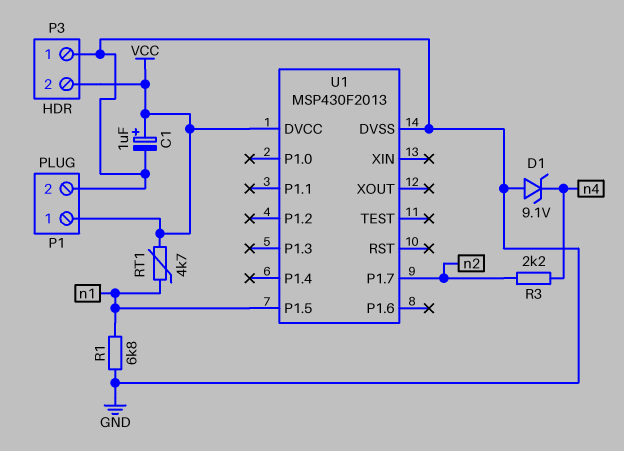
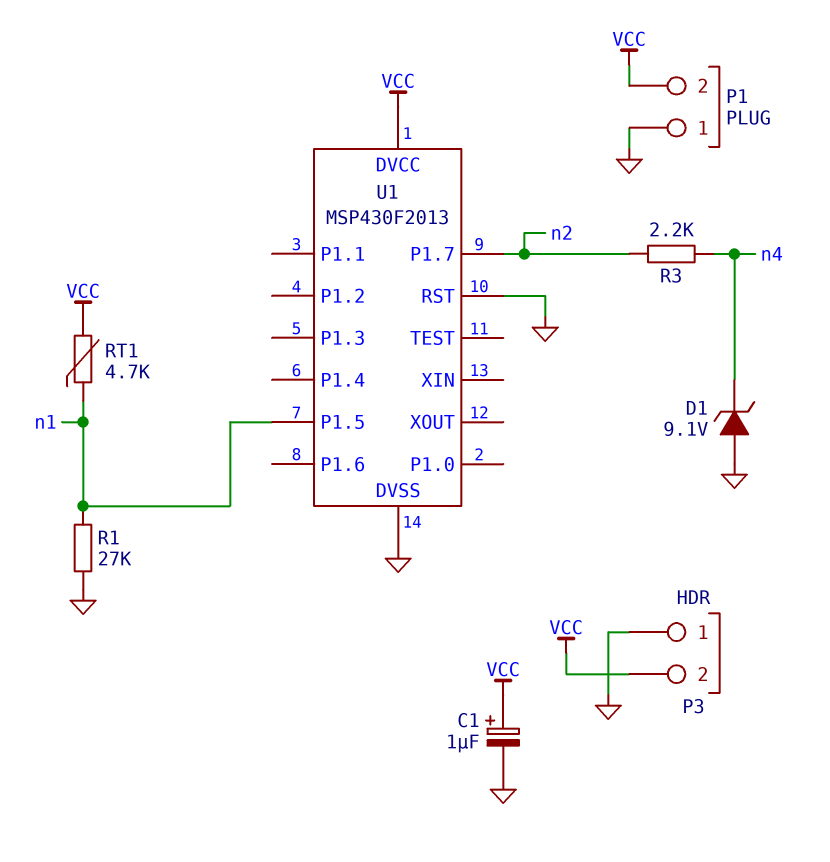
P1 pin 1: VCC -> GND
P1 pin 2: GND -> VCC
R1: 6.8k (GND, n1) -> 27k (GND, n1)
U1 pin RST: none -> GND

